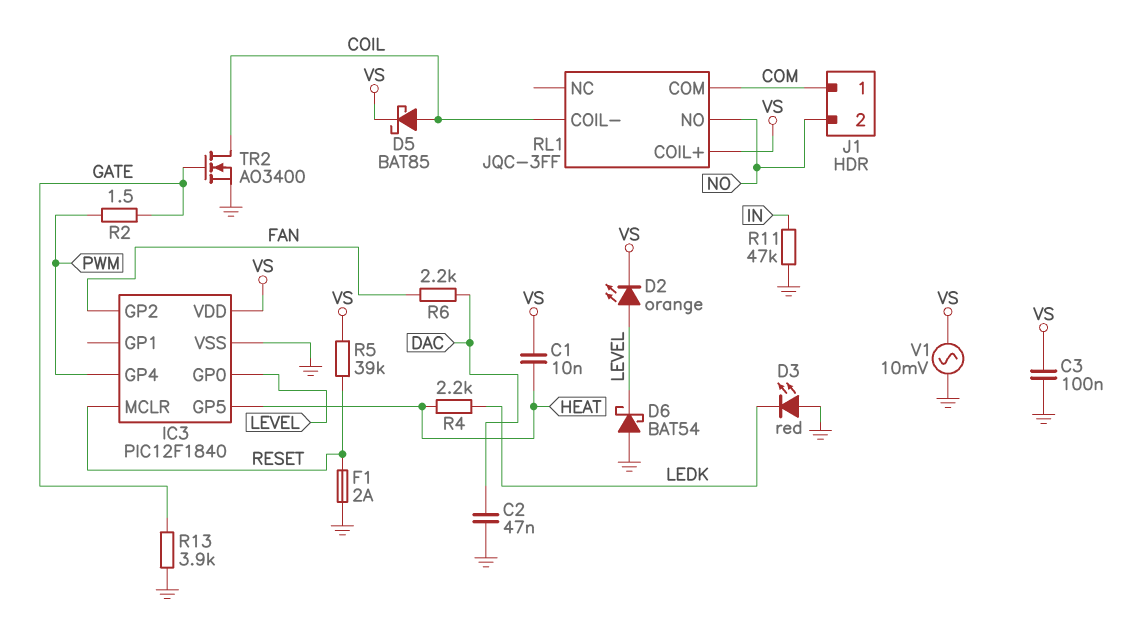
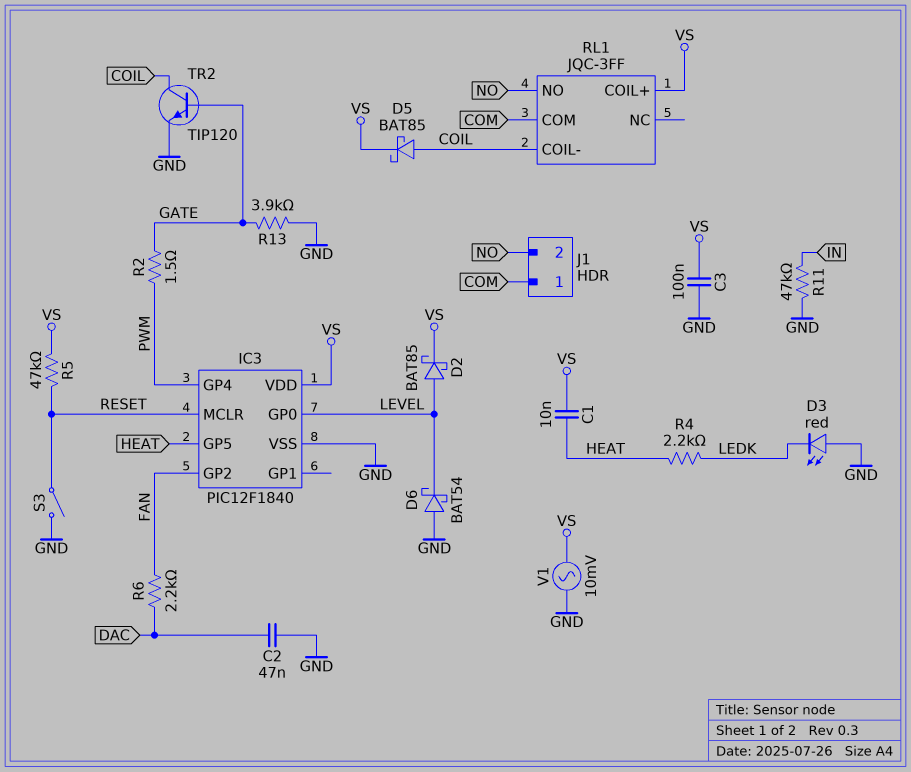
D2: LED orange (A LEVEL, K VS) -> schottky BAT85 (A LEVEL, K VS)
F1: 2A (GND, RESET) -> none
R5: 39k (RESET, VS) -> 47k (RESET, VS)
S3: none -> switch (GND, RESET)
TR2: NMOS AO3400 (G GATE, D COIL, S GND) -> NPN TIP120 (B GATE, C COIL, E GND)

